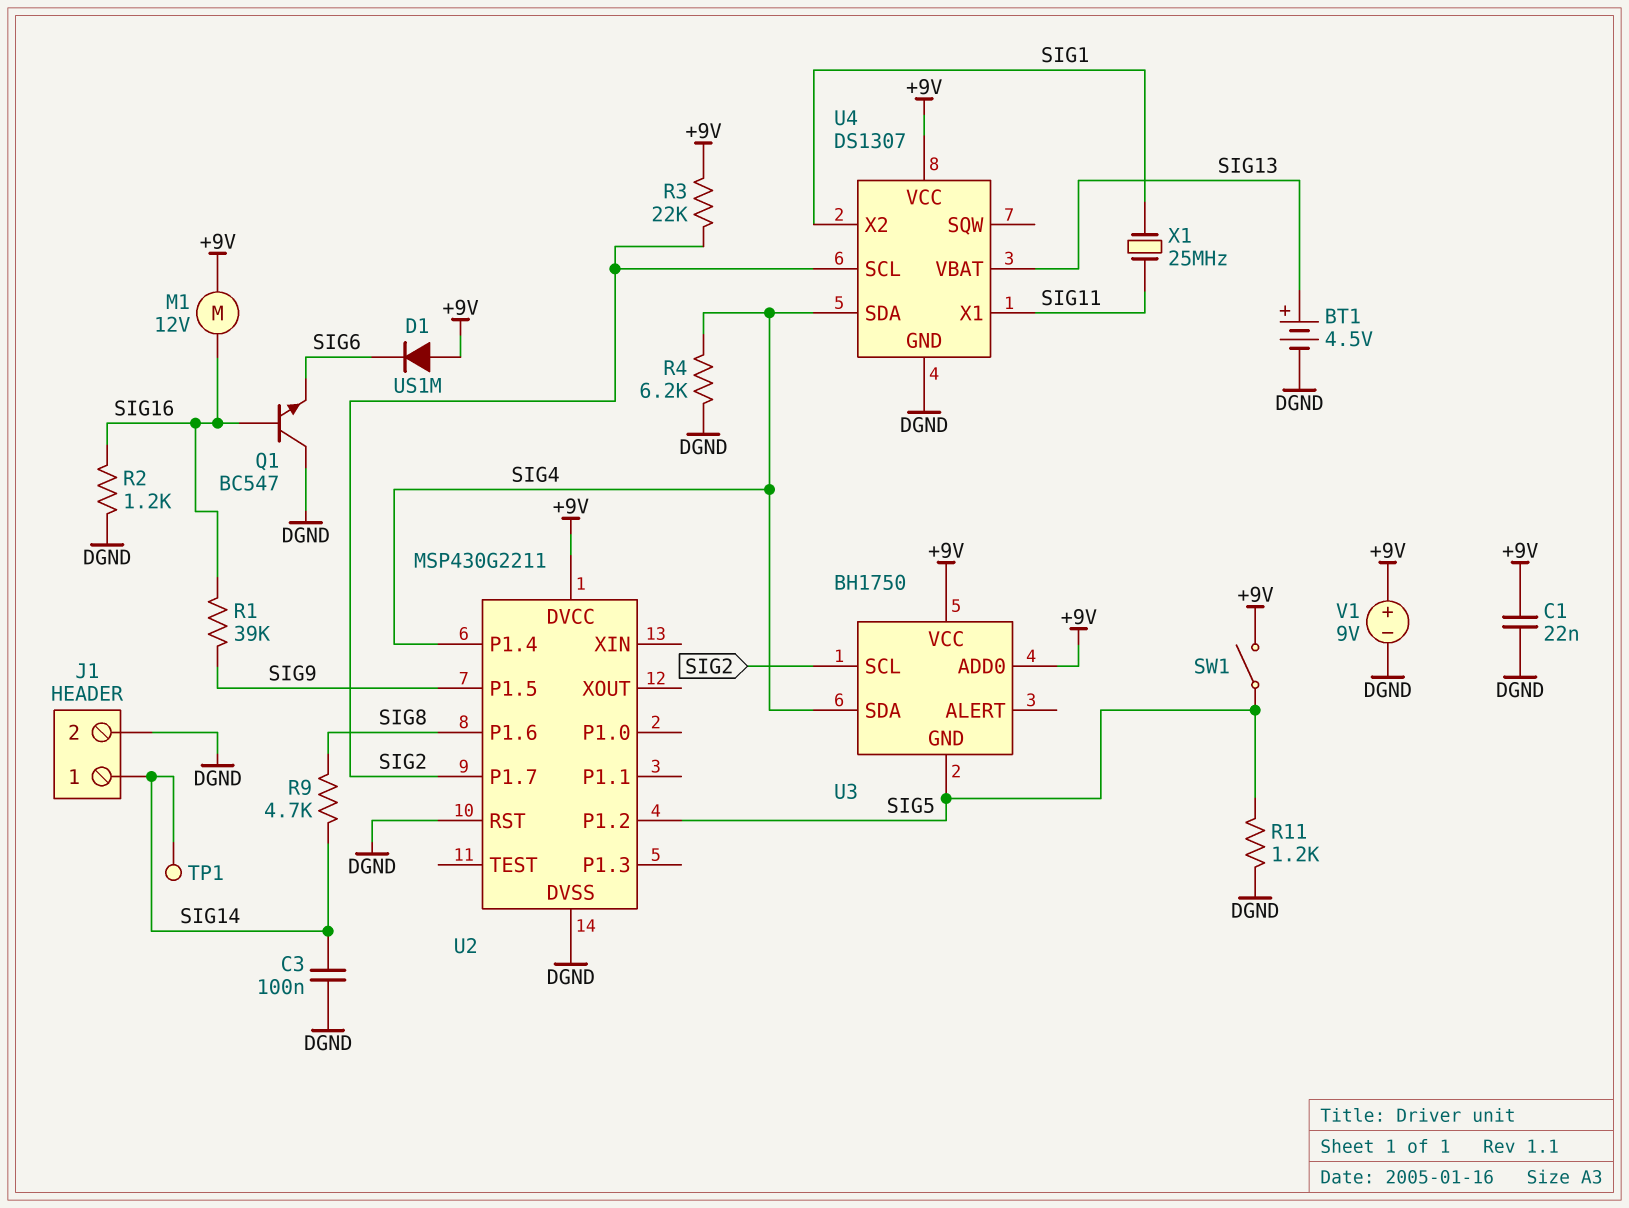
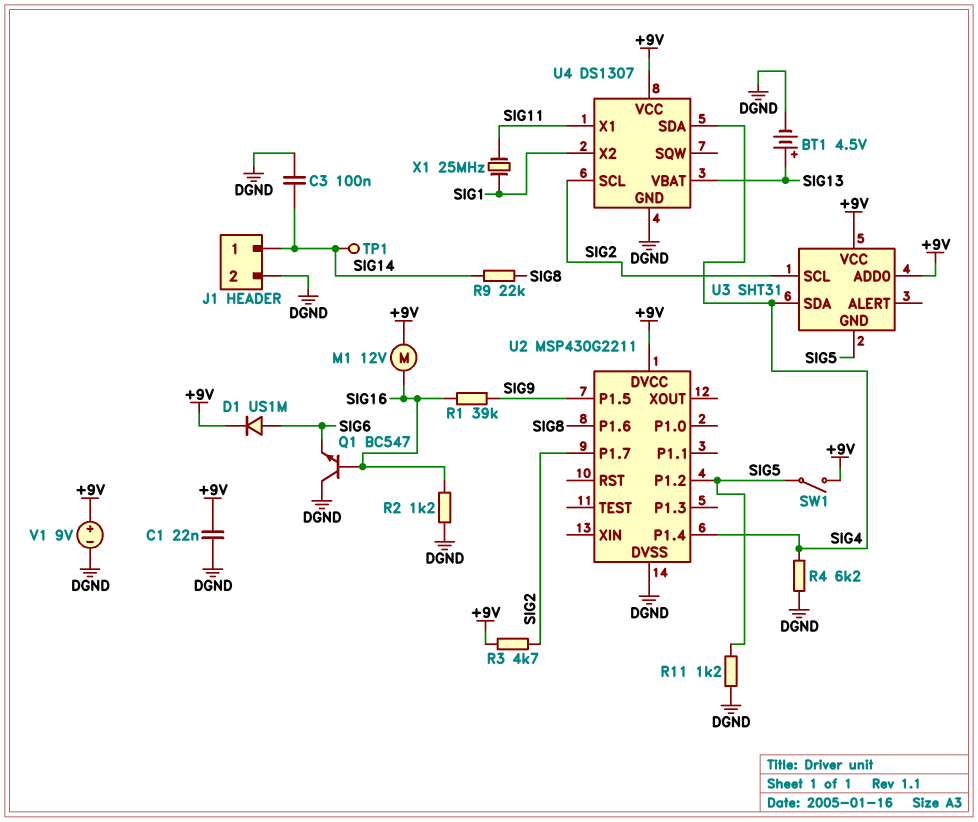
D1: diode US1M (A +9V, K SIG6) -> diode US1M (A SIG6, K +9V)
R3: 22k (+9V, SIG2) -> 4.7k (+9V, SIG2)
R9: 4.7k (SIG8, SIG14) -> 22k (SIG8, SIG14)
U2 pin RST: DGND -> none
U3: BH1750 -> SHT31

